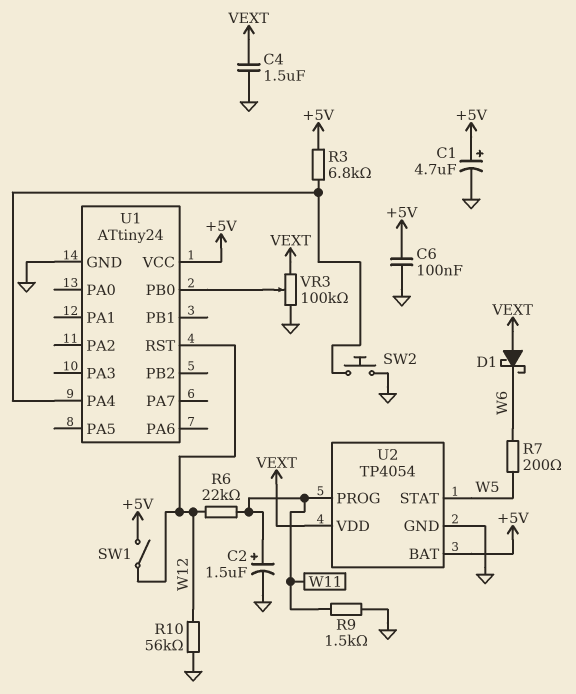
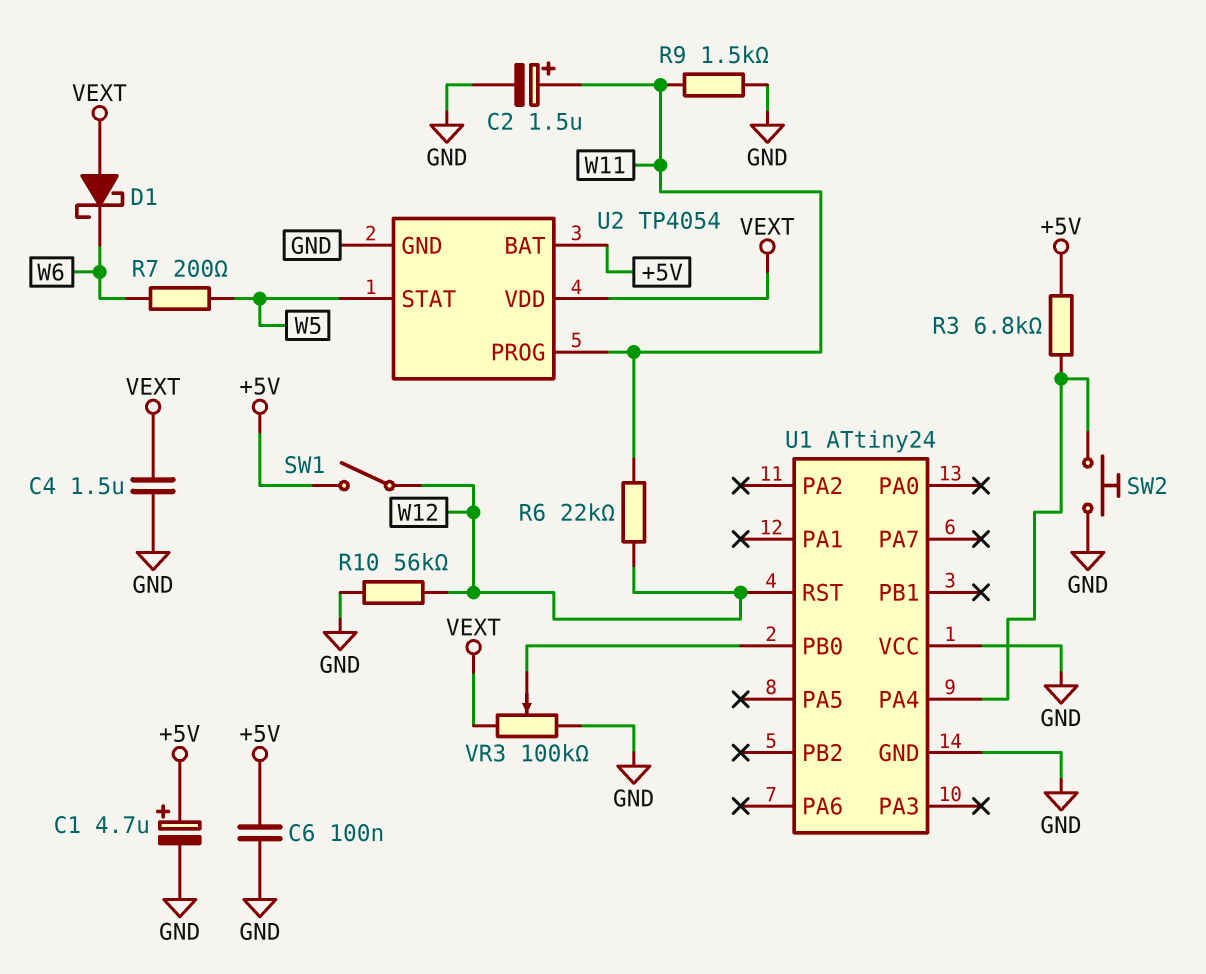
U1 pin VCC: +5V -> GND

